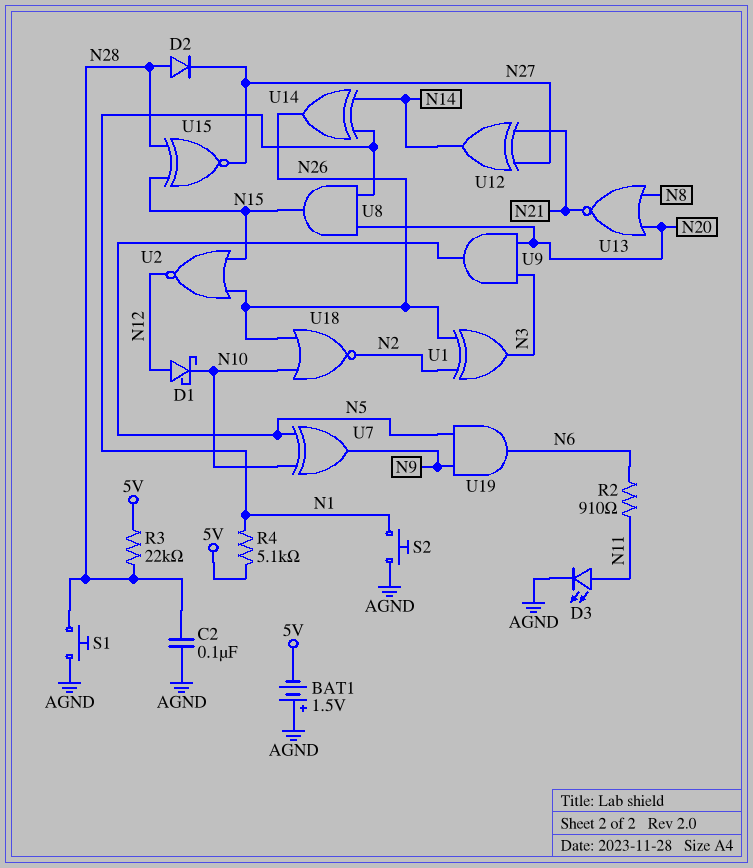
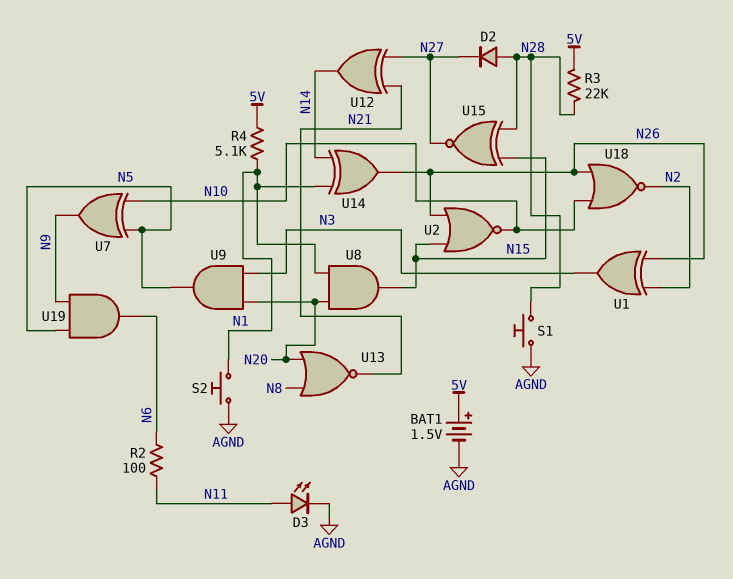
BAT1: 1.5V (plus AGND, minus 5V) -> 1.5V (plus 5V, minus AGND)
C2: 100nF (AGND, N28) -> none
D1: schottky (A N12, K N10) -> none
R2: 910 (N6, N11) -> 100 (N6, N11)
U2: NOR (in N15, in N26, out N12) -> NOR (in N15, in N26, out N10)

